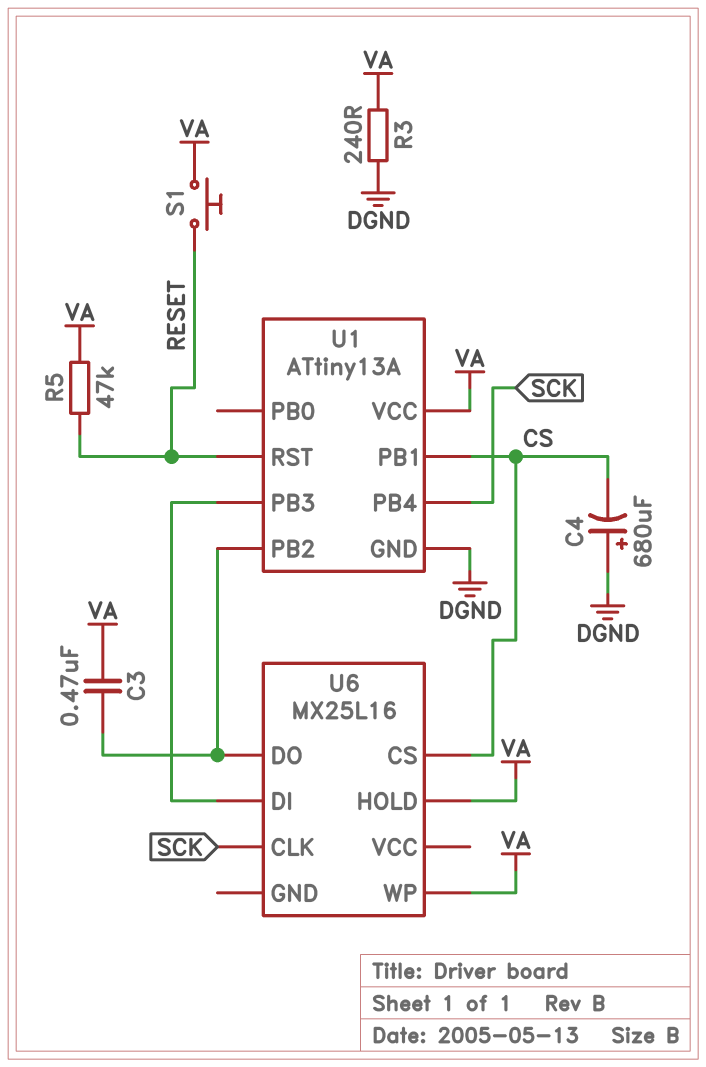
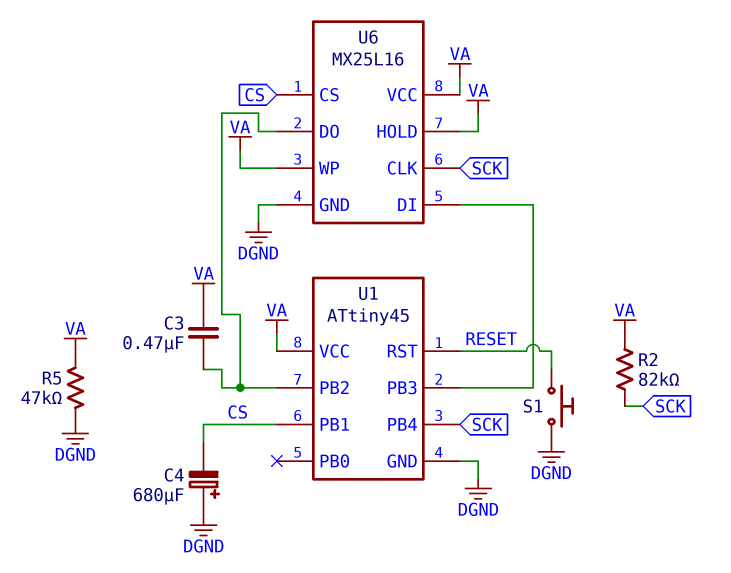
R2: none -> 82k (SCK, VA)
R3: 240 (DGND, VA) -> none
R5: 47k (RESET, VA) -> 47k (DGND, VA)
S1: button (RESET, VA) -> button (DGND, RESET)
U1: ATtiny13A -> ATtiny45
U6 pin GND: none -> DGND
U6 pin VCC: none -> VA

